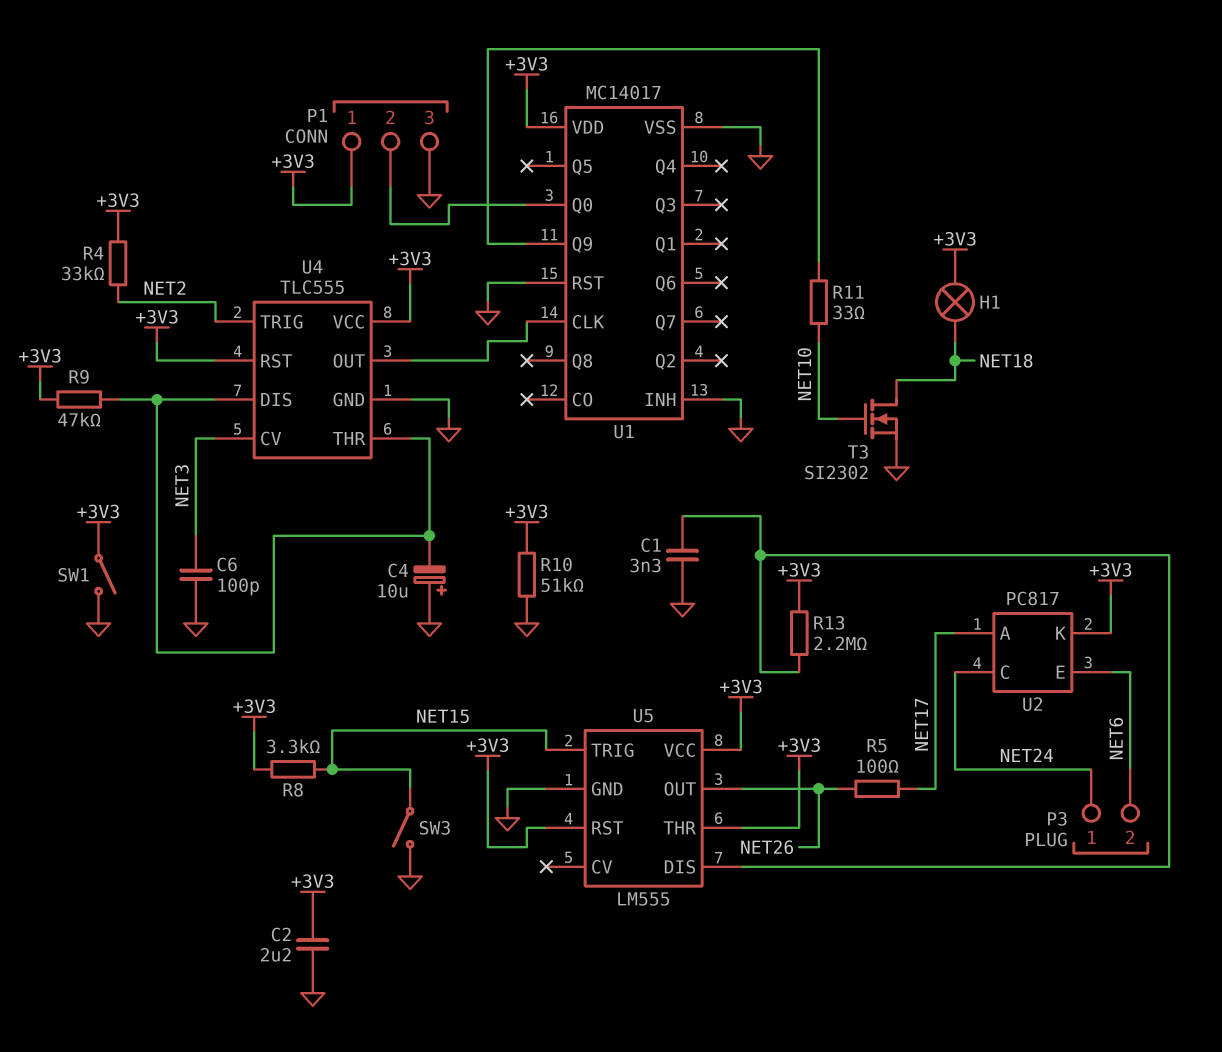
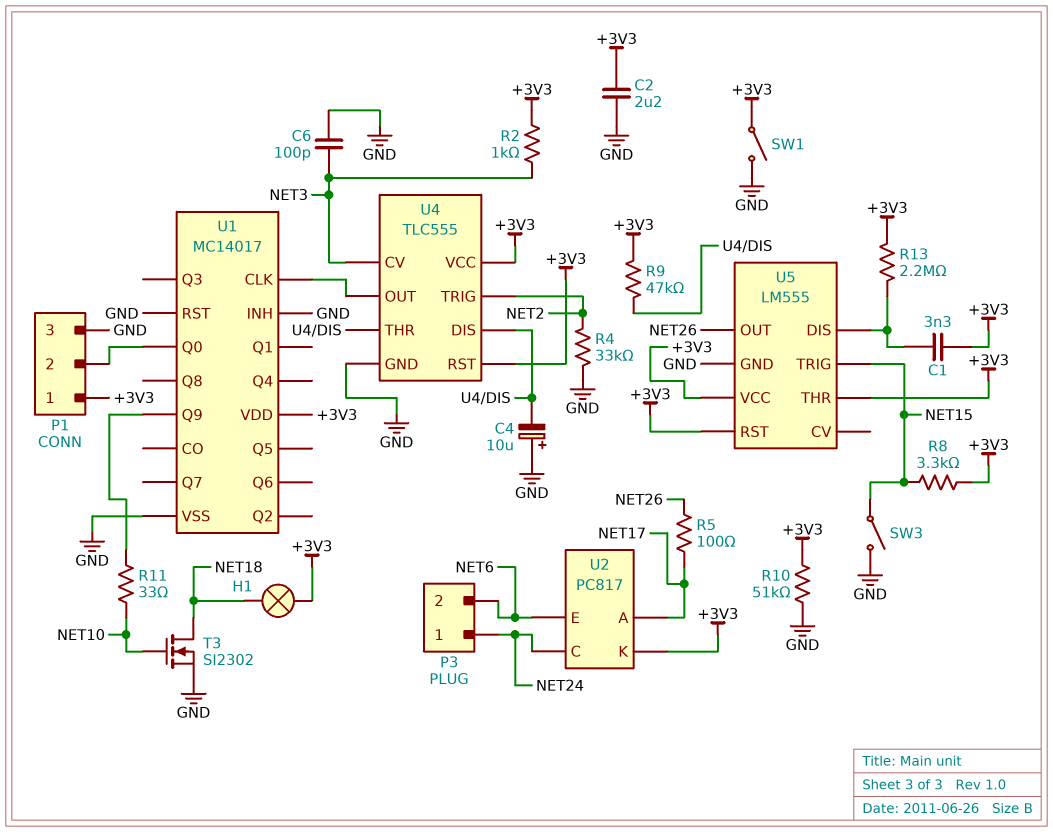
C1: 3.3nF (GND, U5/DIS) -> 3.3nF (+3V3, U5/DIS)
R2: none -> 1k (+3V3, NET3)
R4: 33k (+3V3, NET2) -> 33k (GND, NET2)

